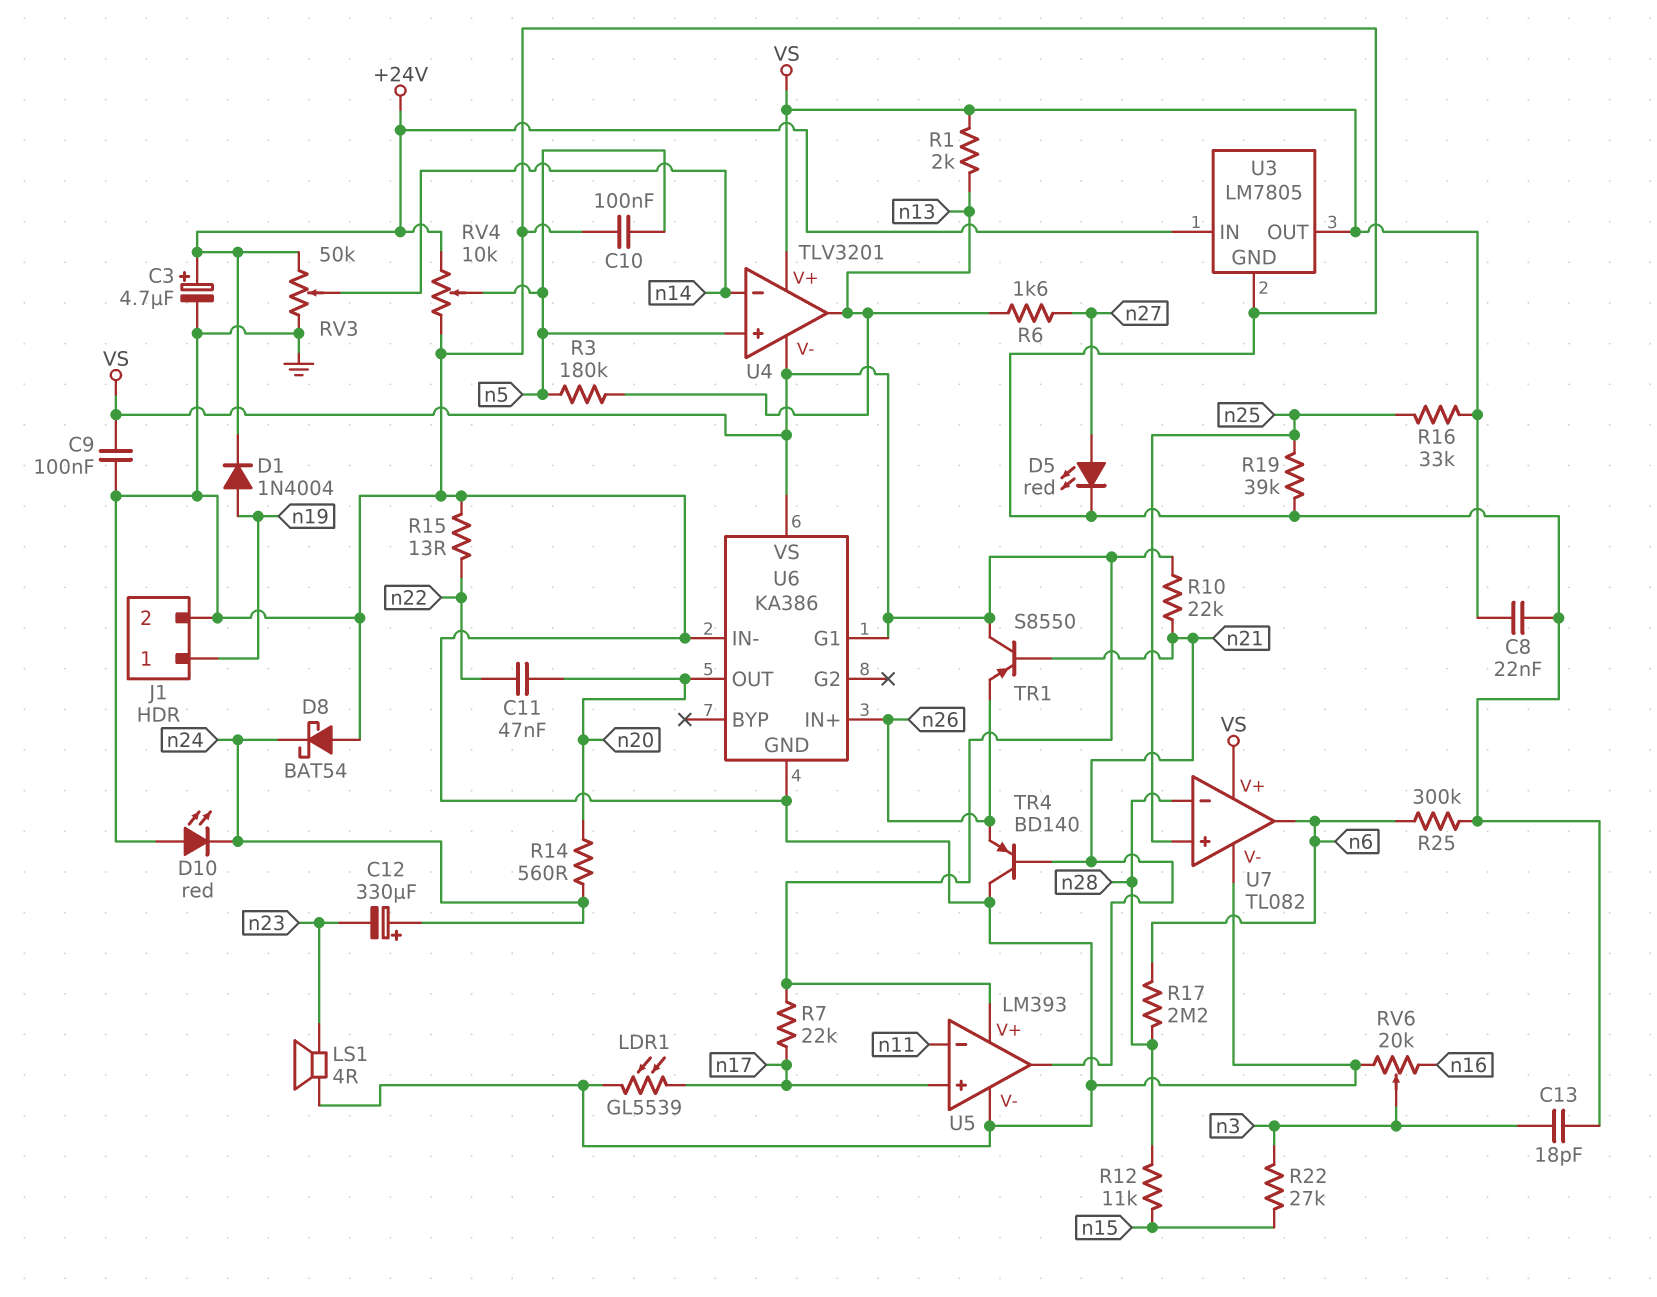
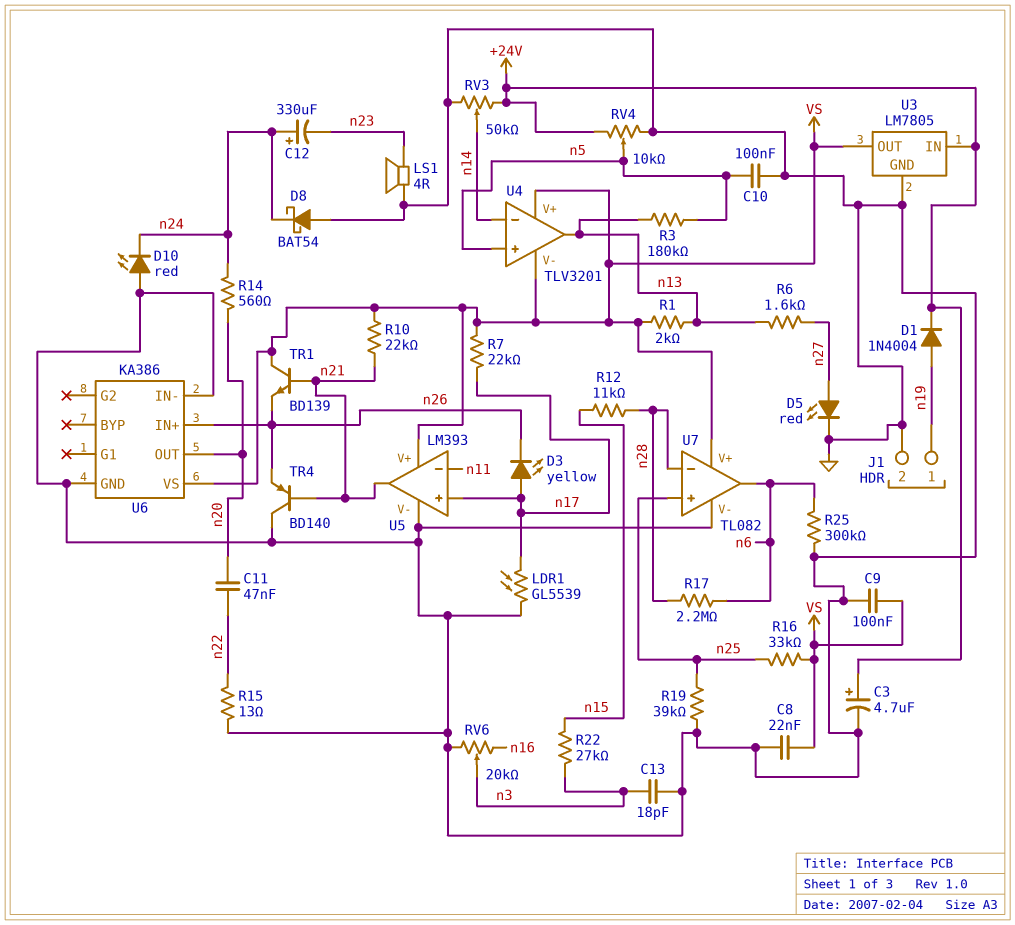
D3: none -> LED yellow (A n17, K n26)
TR1: PNP S8550 (B n21, C VS, E n26) -> NPN BD139 (B n21, C VS, E n26)
U6 pin G1: VS -> none

